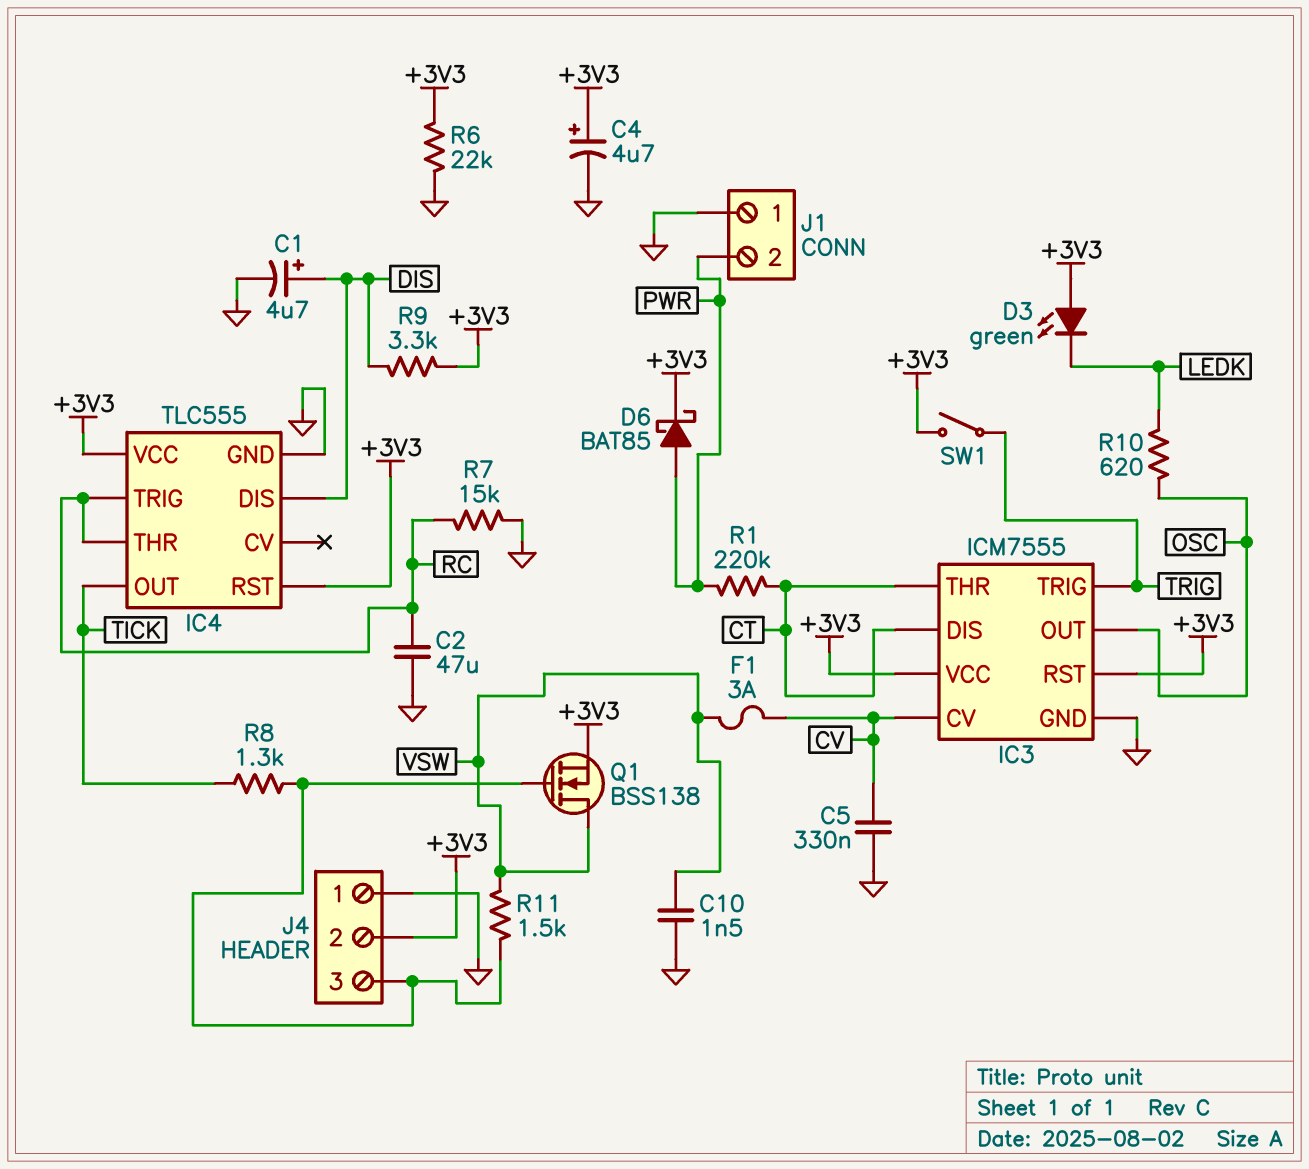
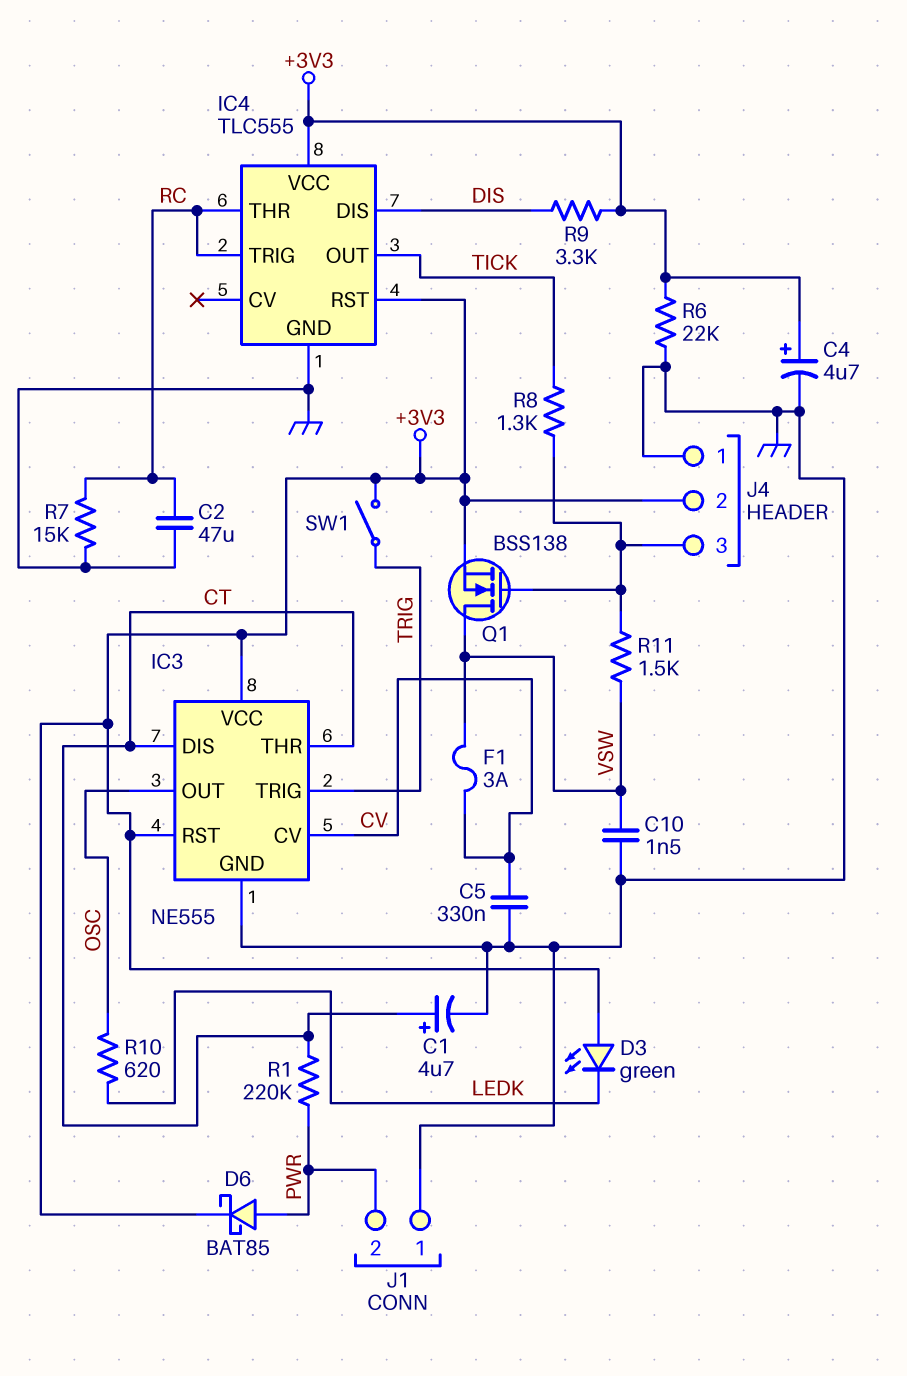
C1: 4.7uF (plus DIS, minus GND) -> 4.7uF (plus CT, minus GND)
IC3: ICM7555 -> NE555

